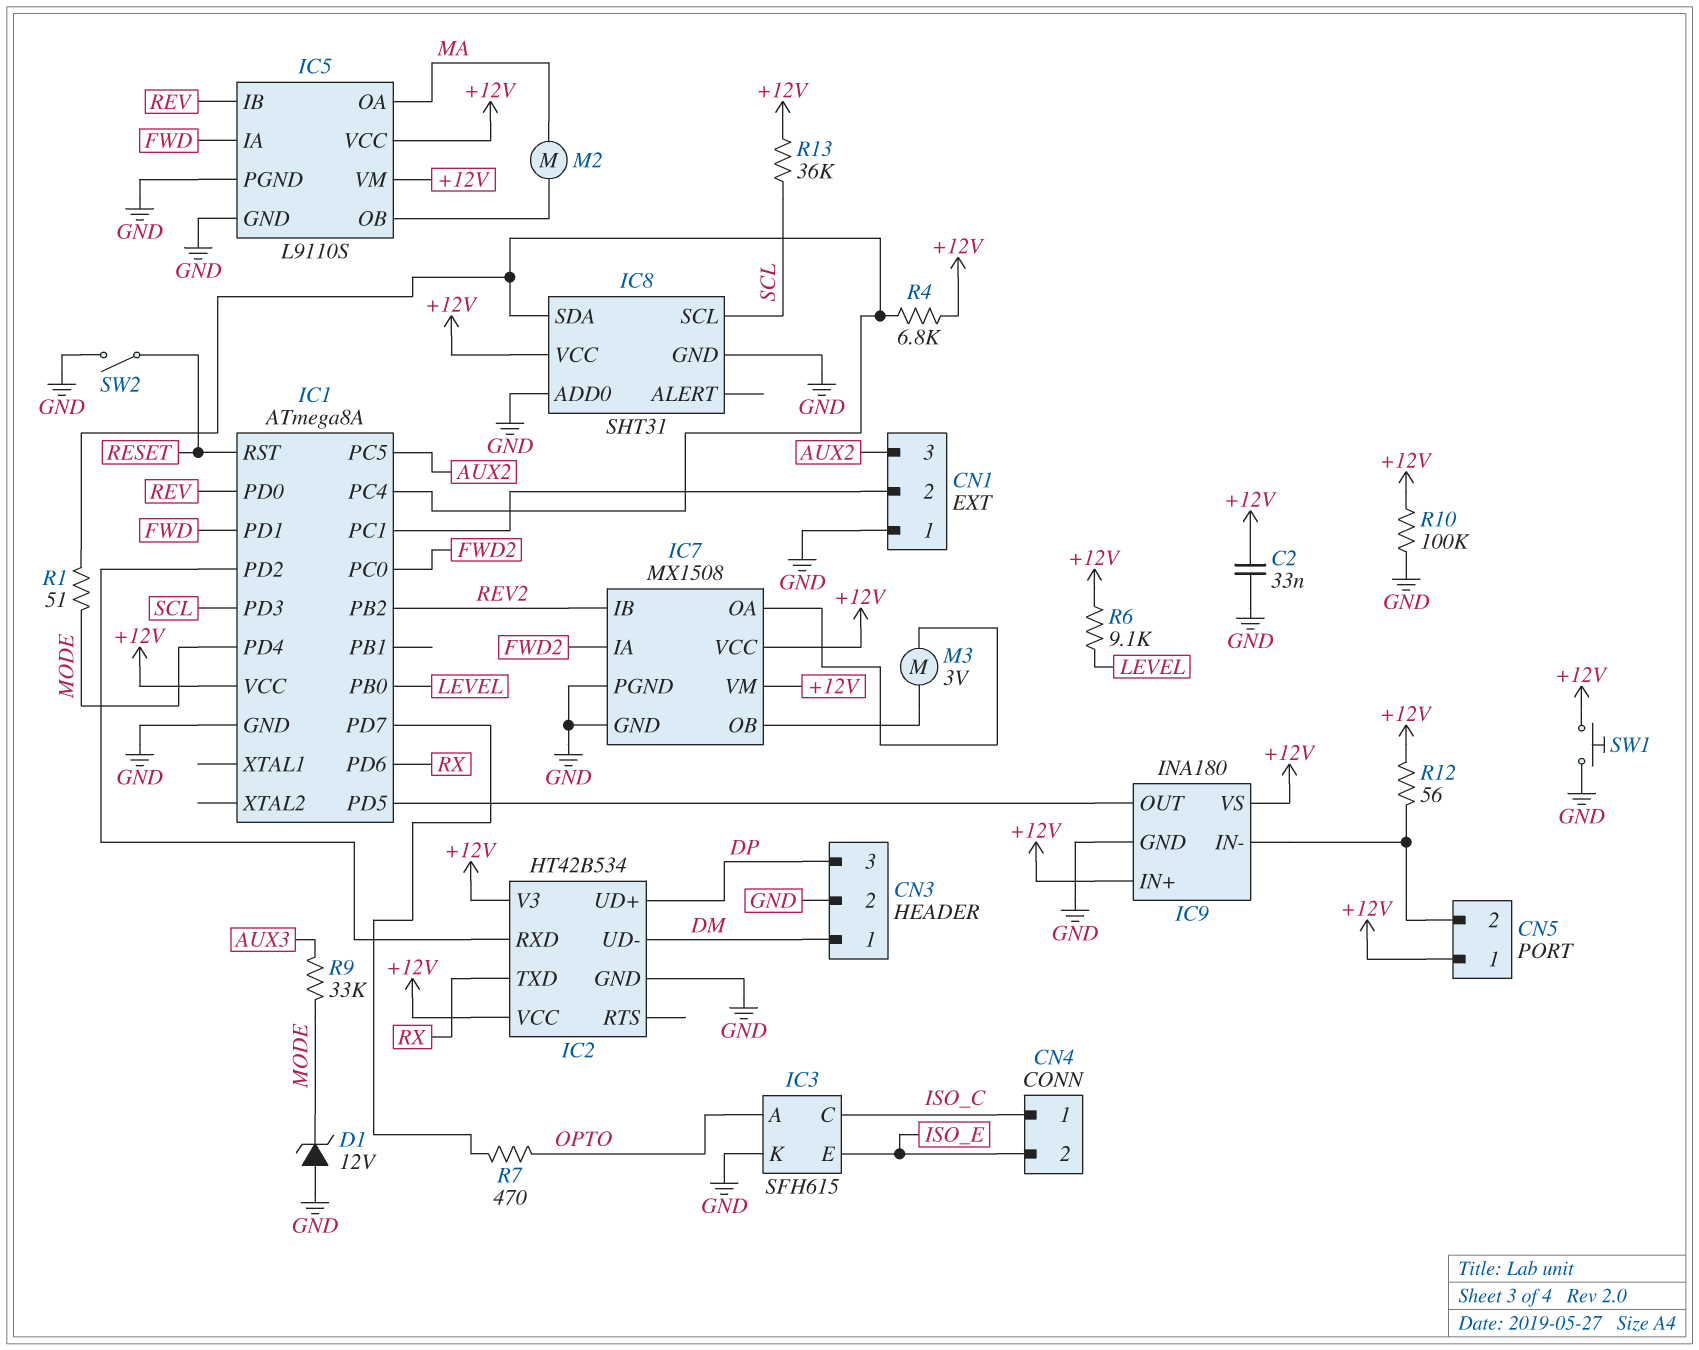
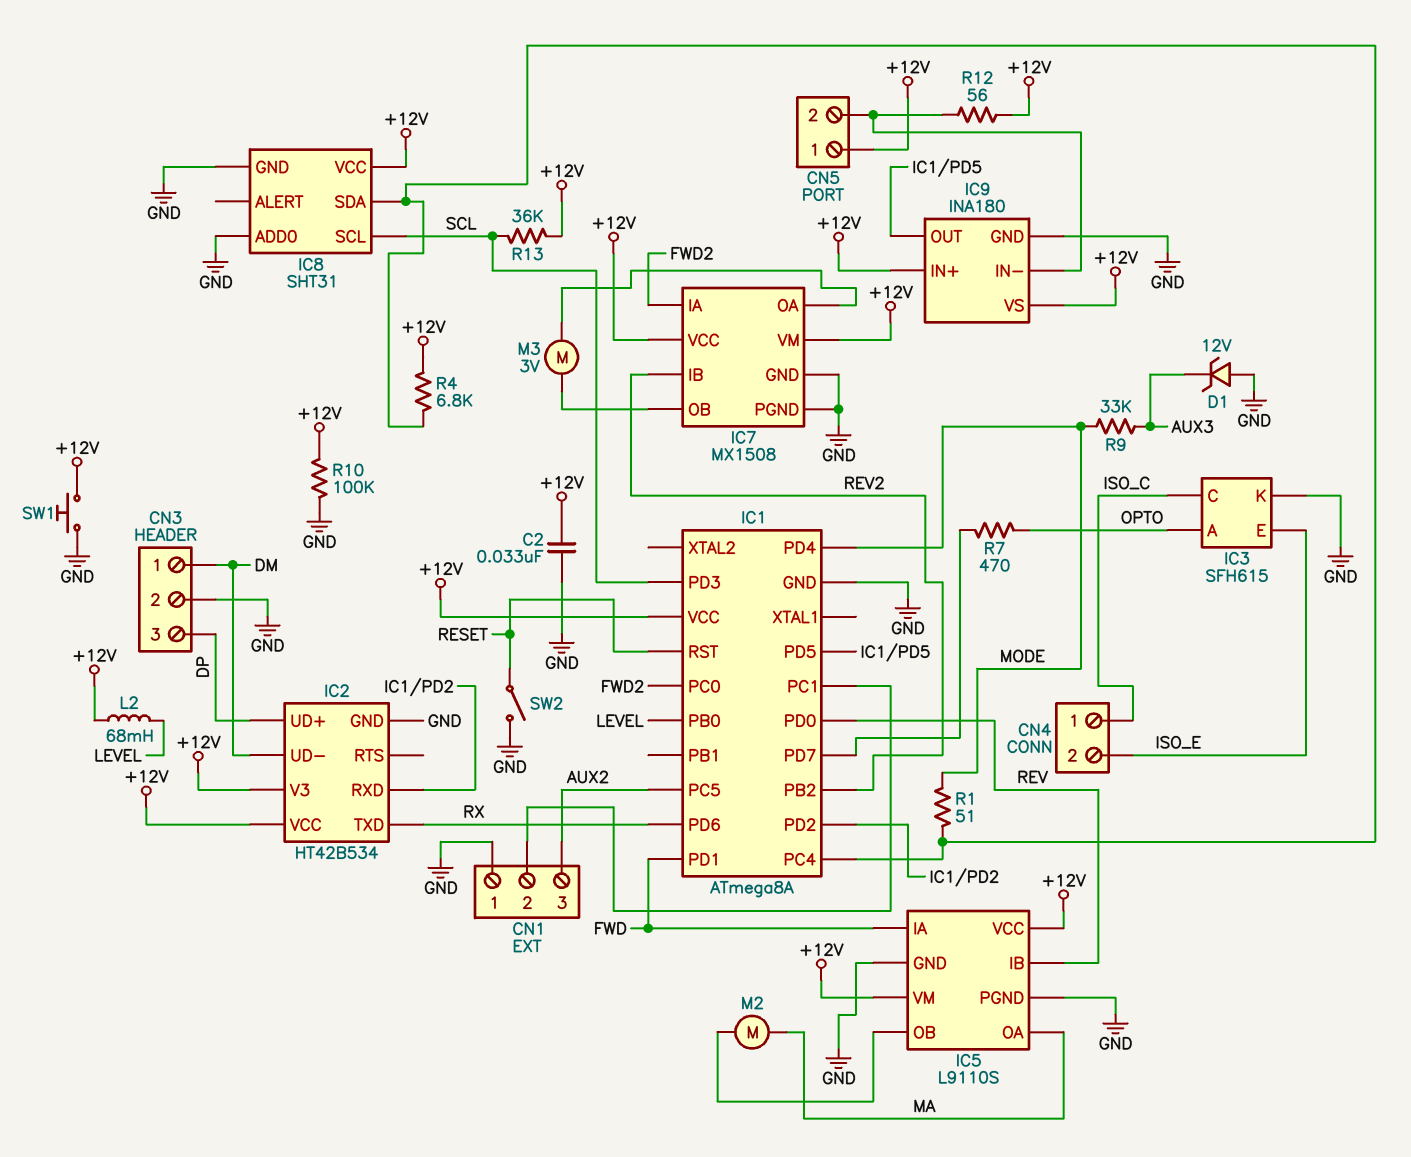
D1: zener 12V (A GND, K MODE) -> zener 12V (A GND, K AUX3)
L2: none -> 68mH (+12V, LEVEL)
R6: 9.1k (+12V, LEVEL) -> none

